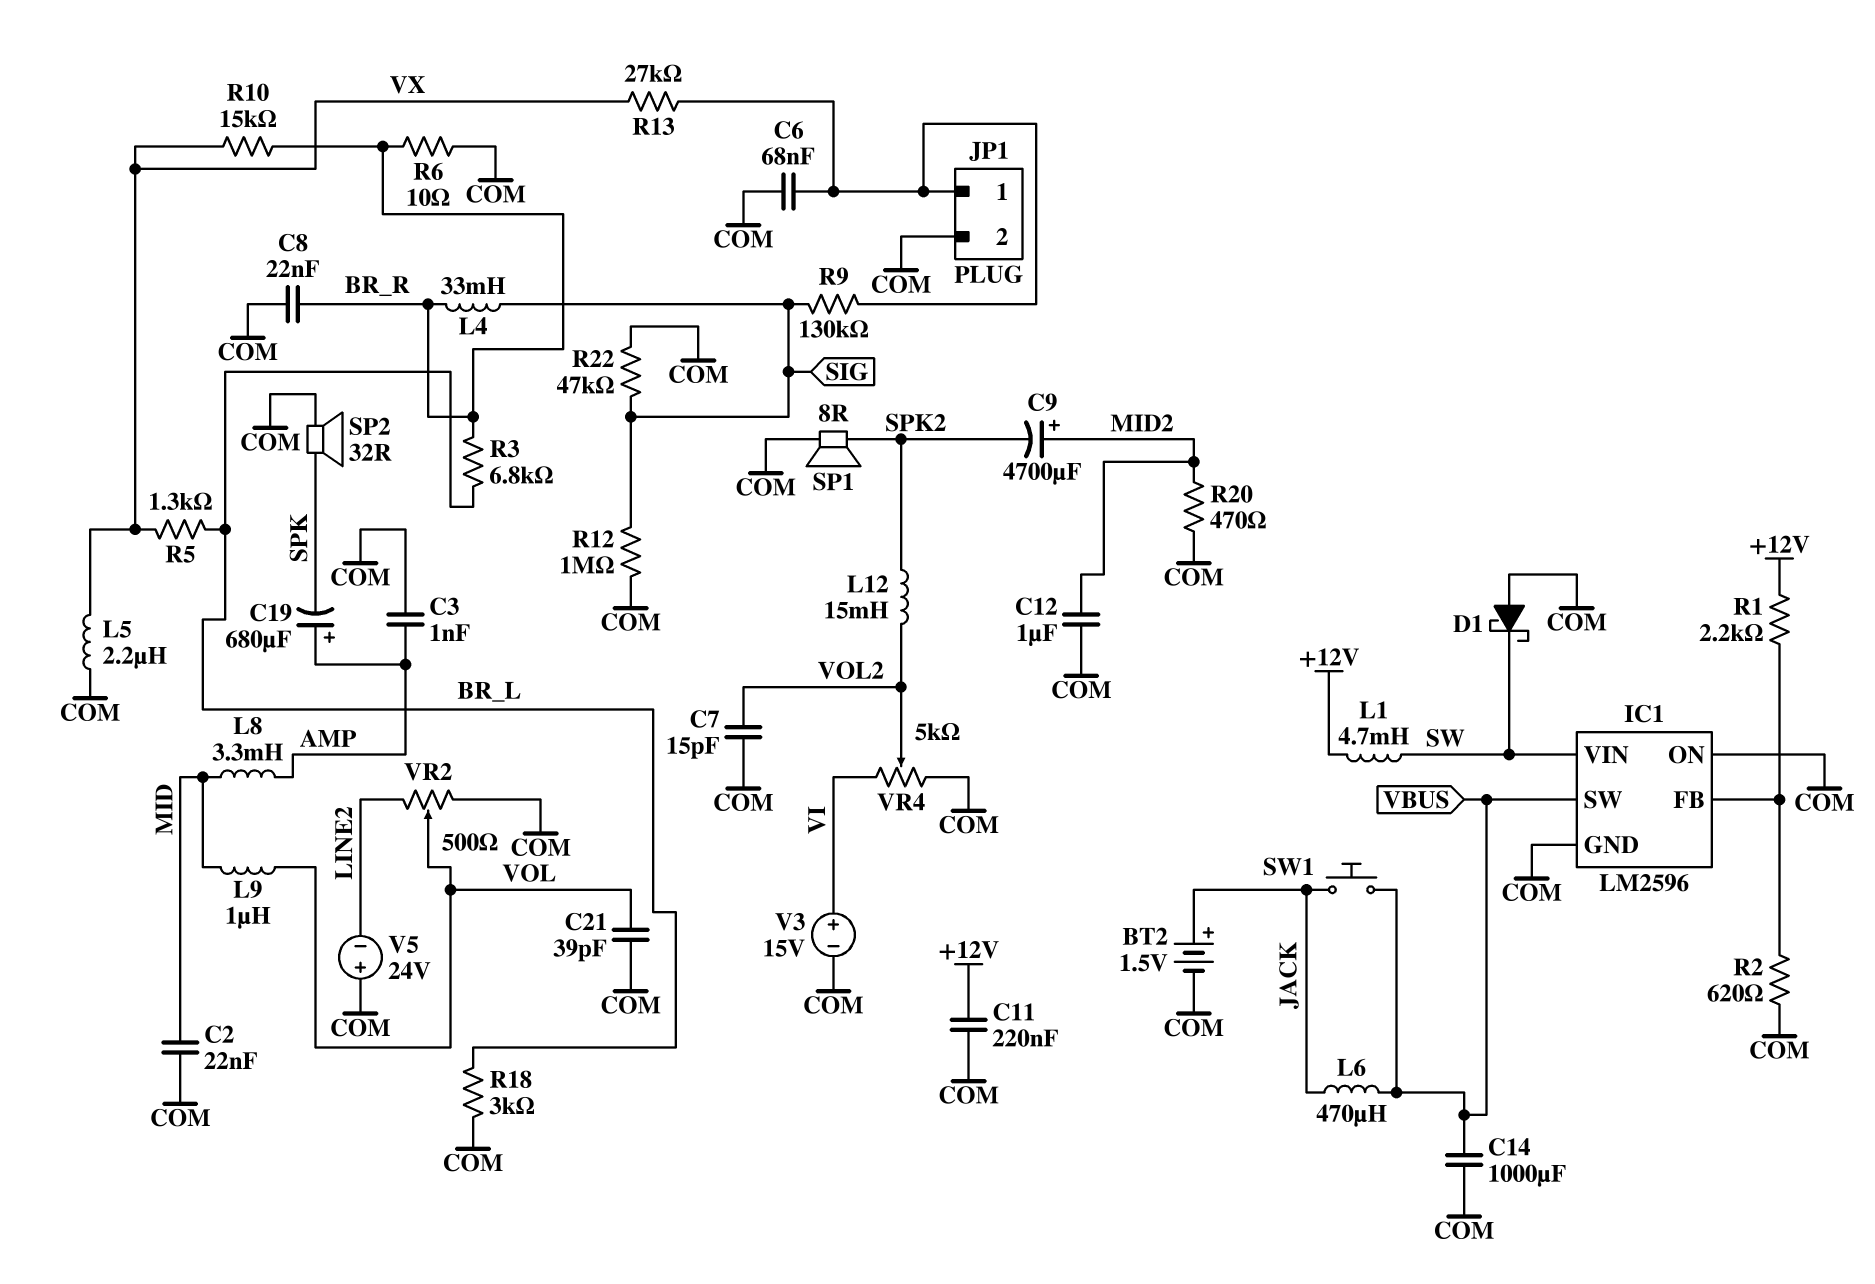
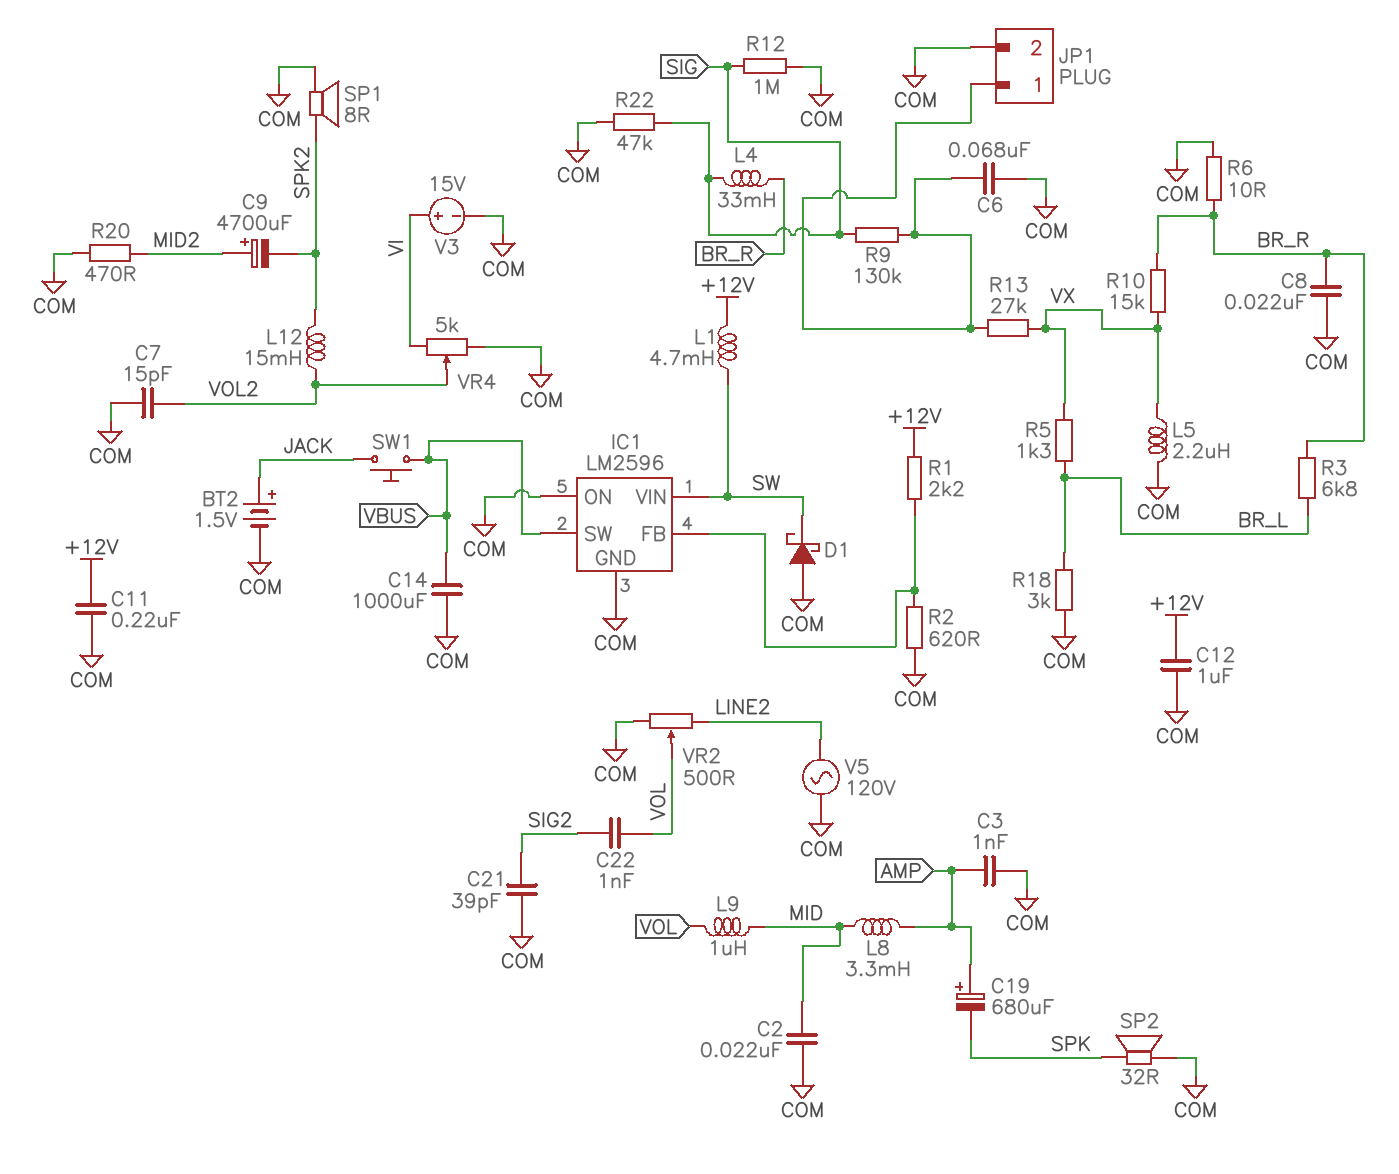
C12: 1uF (COM, MID2) -> 1uF (+12V, COM)
C21: 39pF (COM, VOL) -> 39pF (COM, SIG2)
C22: none -> 1nF (SIG2, VOL)
L6: 470uH (JACK, VBUS) -> none
V5: 24V (plus COM, minus LINE2) -> AC 120V (COM, LINE2)

